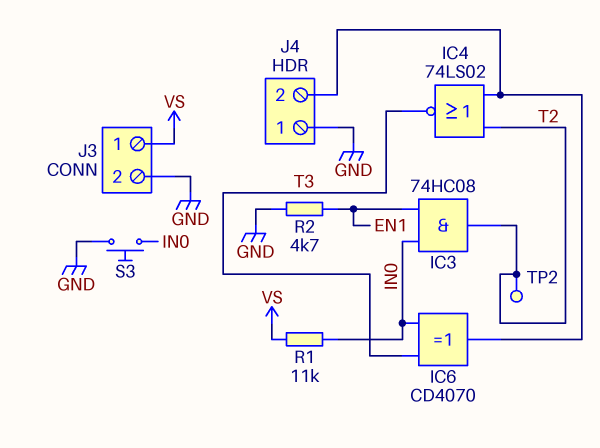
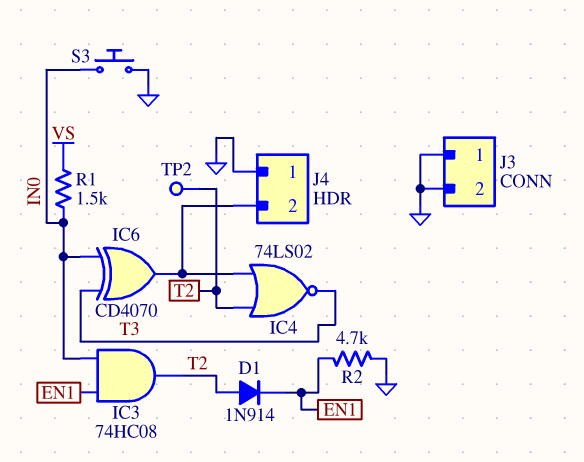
D1: none -> diode 1N914 (A T2, K EN1)
J3 pin 1: VS -> GND
R1: 11k (IN0, VS) -> 1.5k (IN0, VS)

